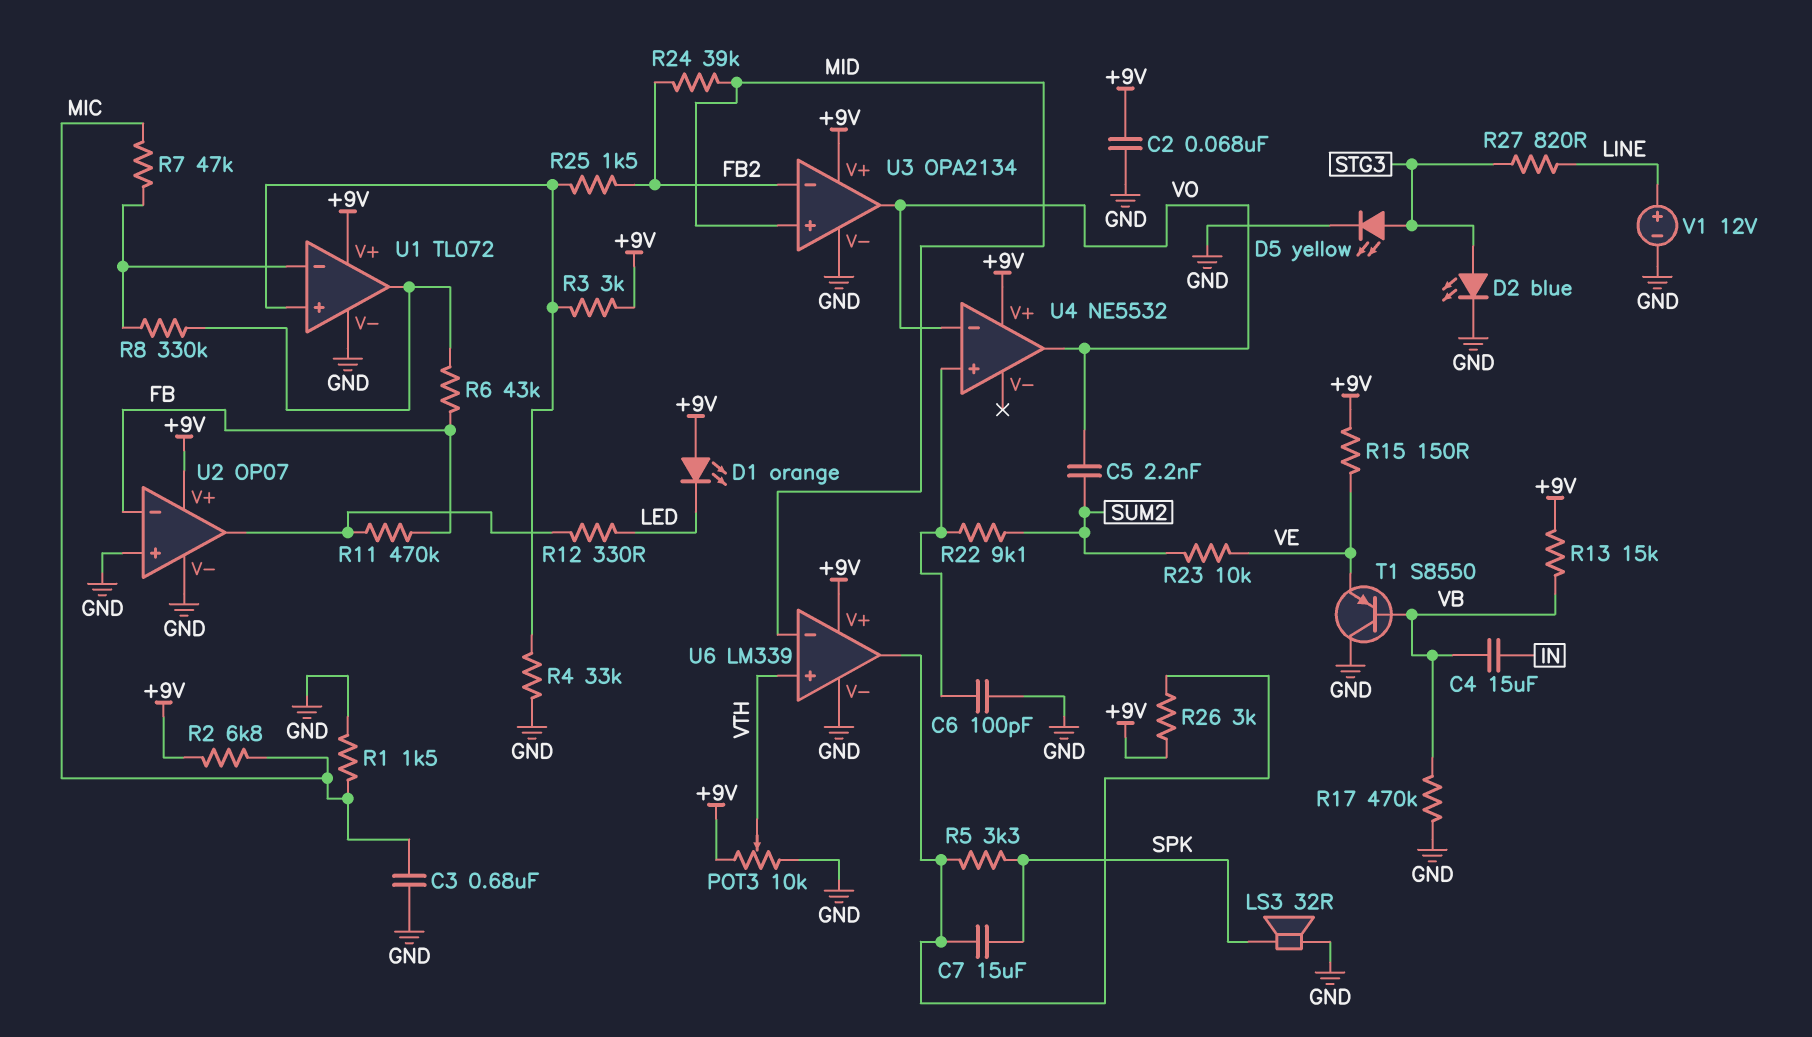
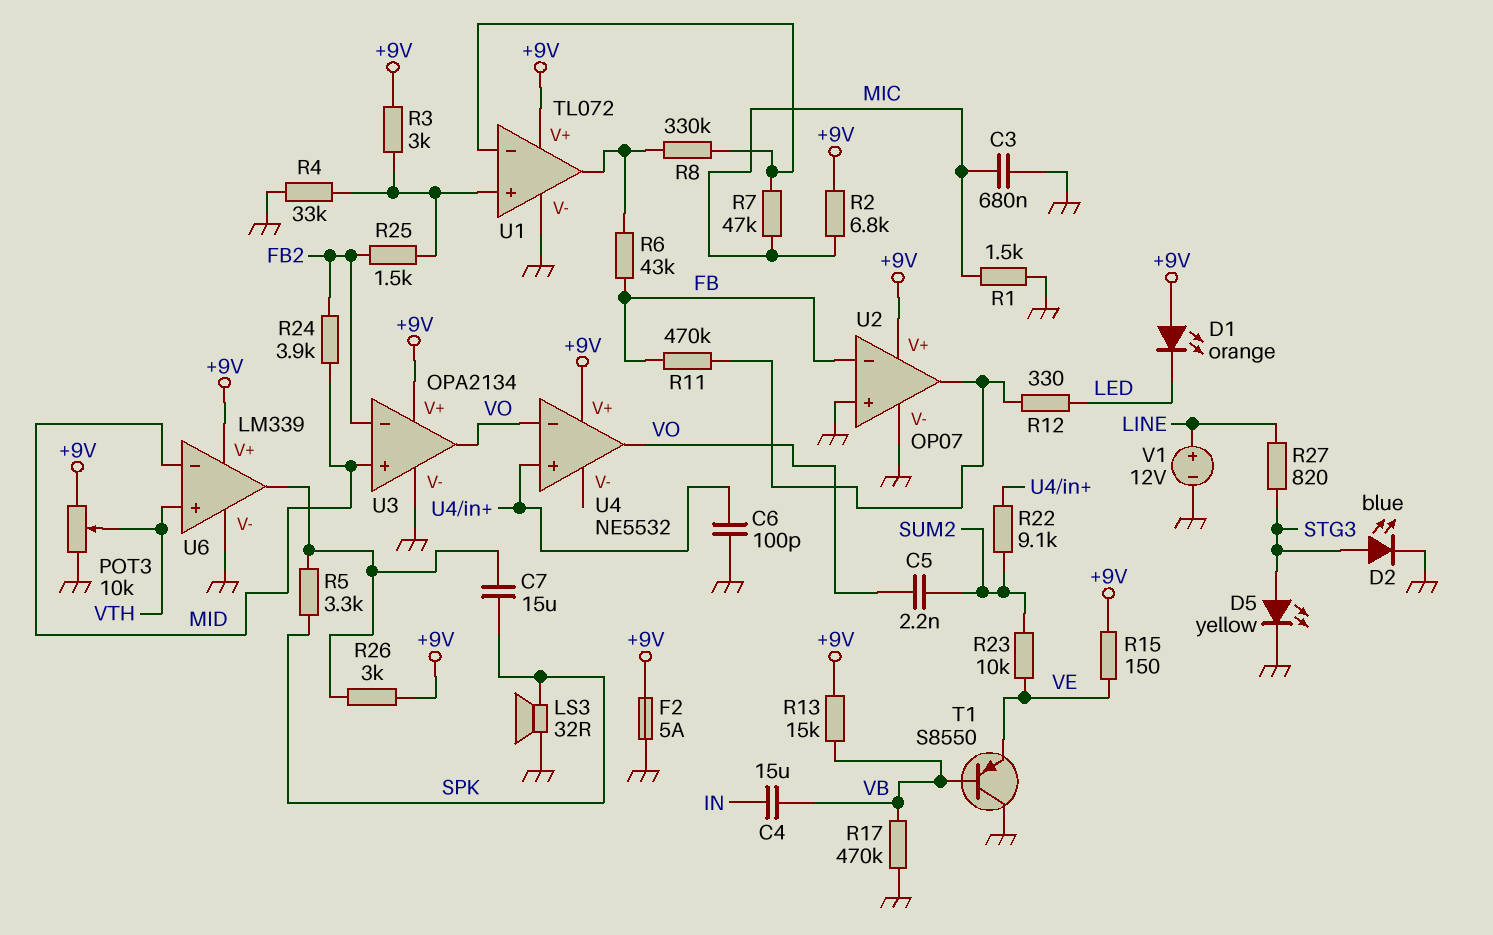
C2: 68nF (+9V, GND) -> none
F2: none -> 5A (+9V, GND)
R24: 39k (FB2, MID) -> 3.9k (FB2, MID)

